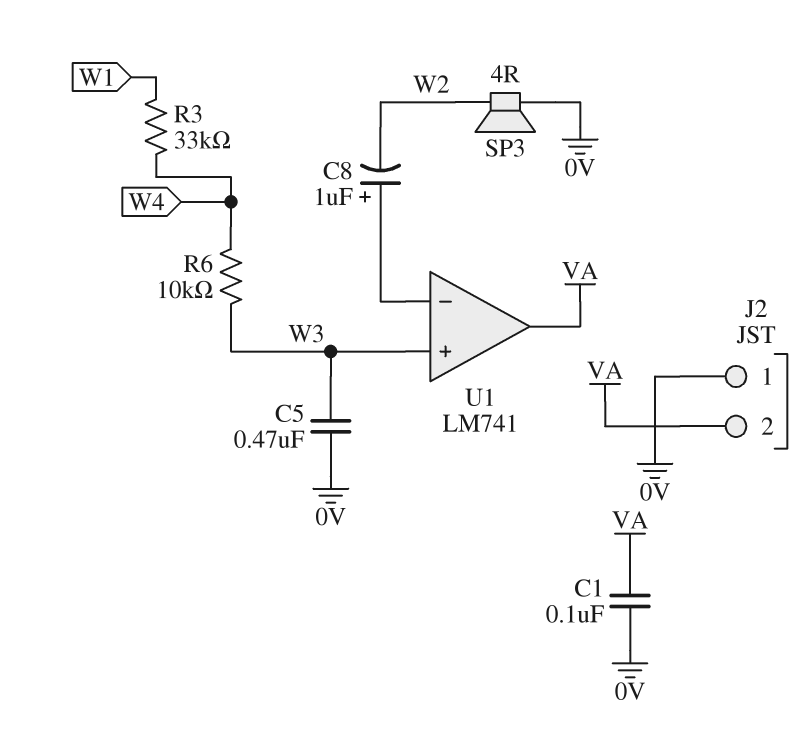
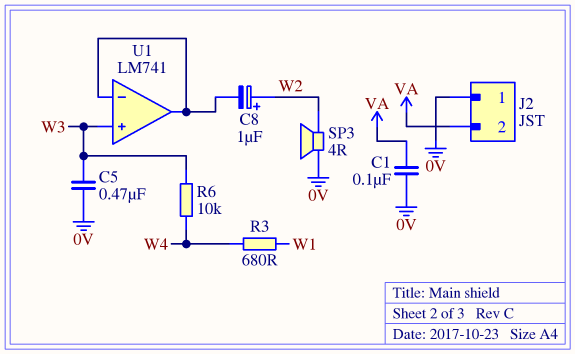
C8: 1uF (plus U1/in-, minus W2) -> 1uF (plus W2, minus U1/in-)
R3: 33k (W1, W4) -> 680 (W1, W4)
U1 pin out: VA -> U1/in-

